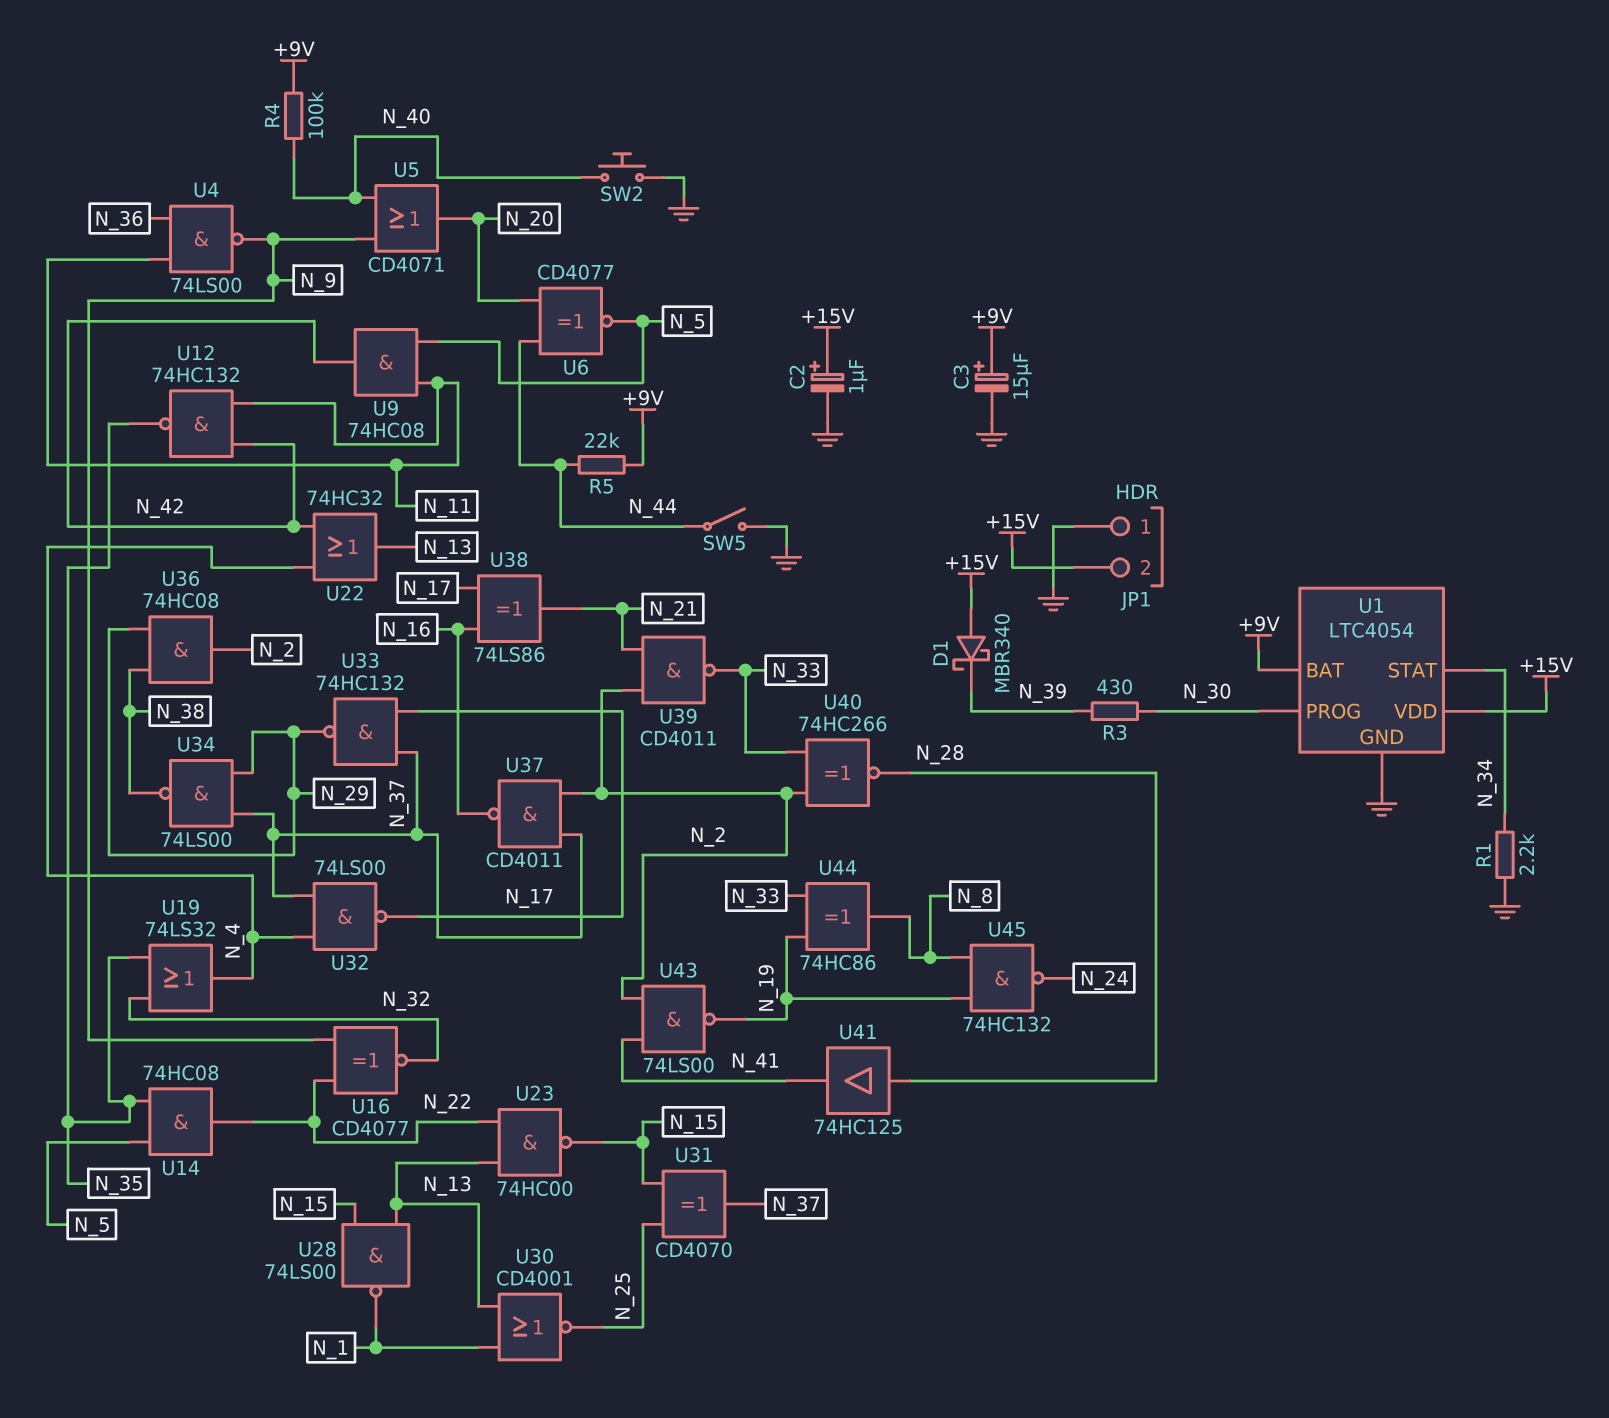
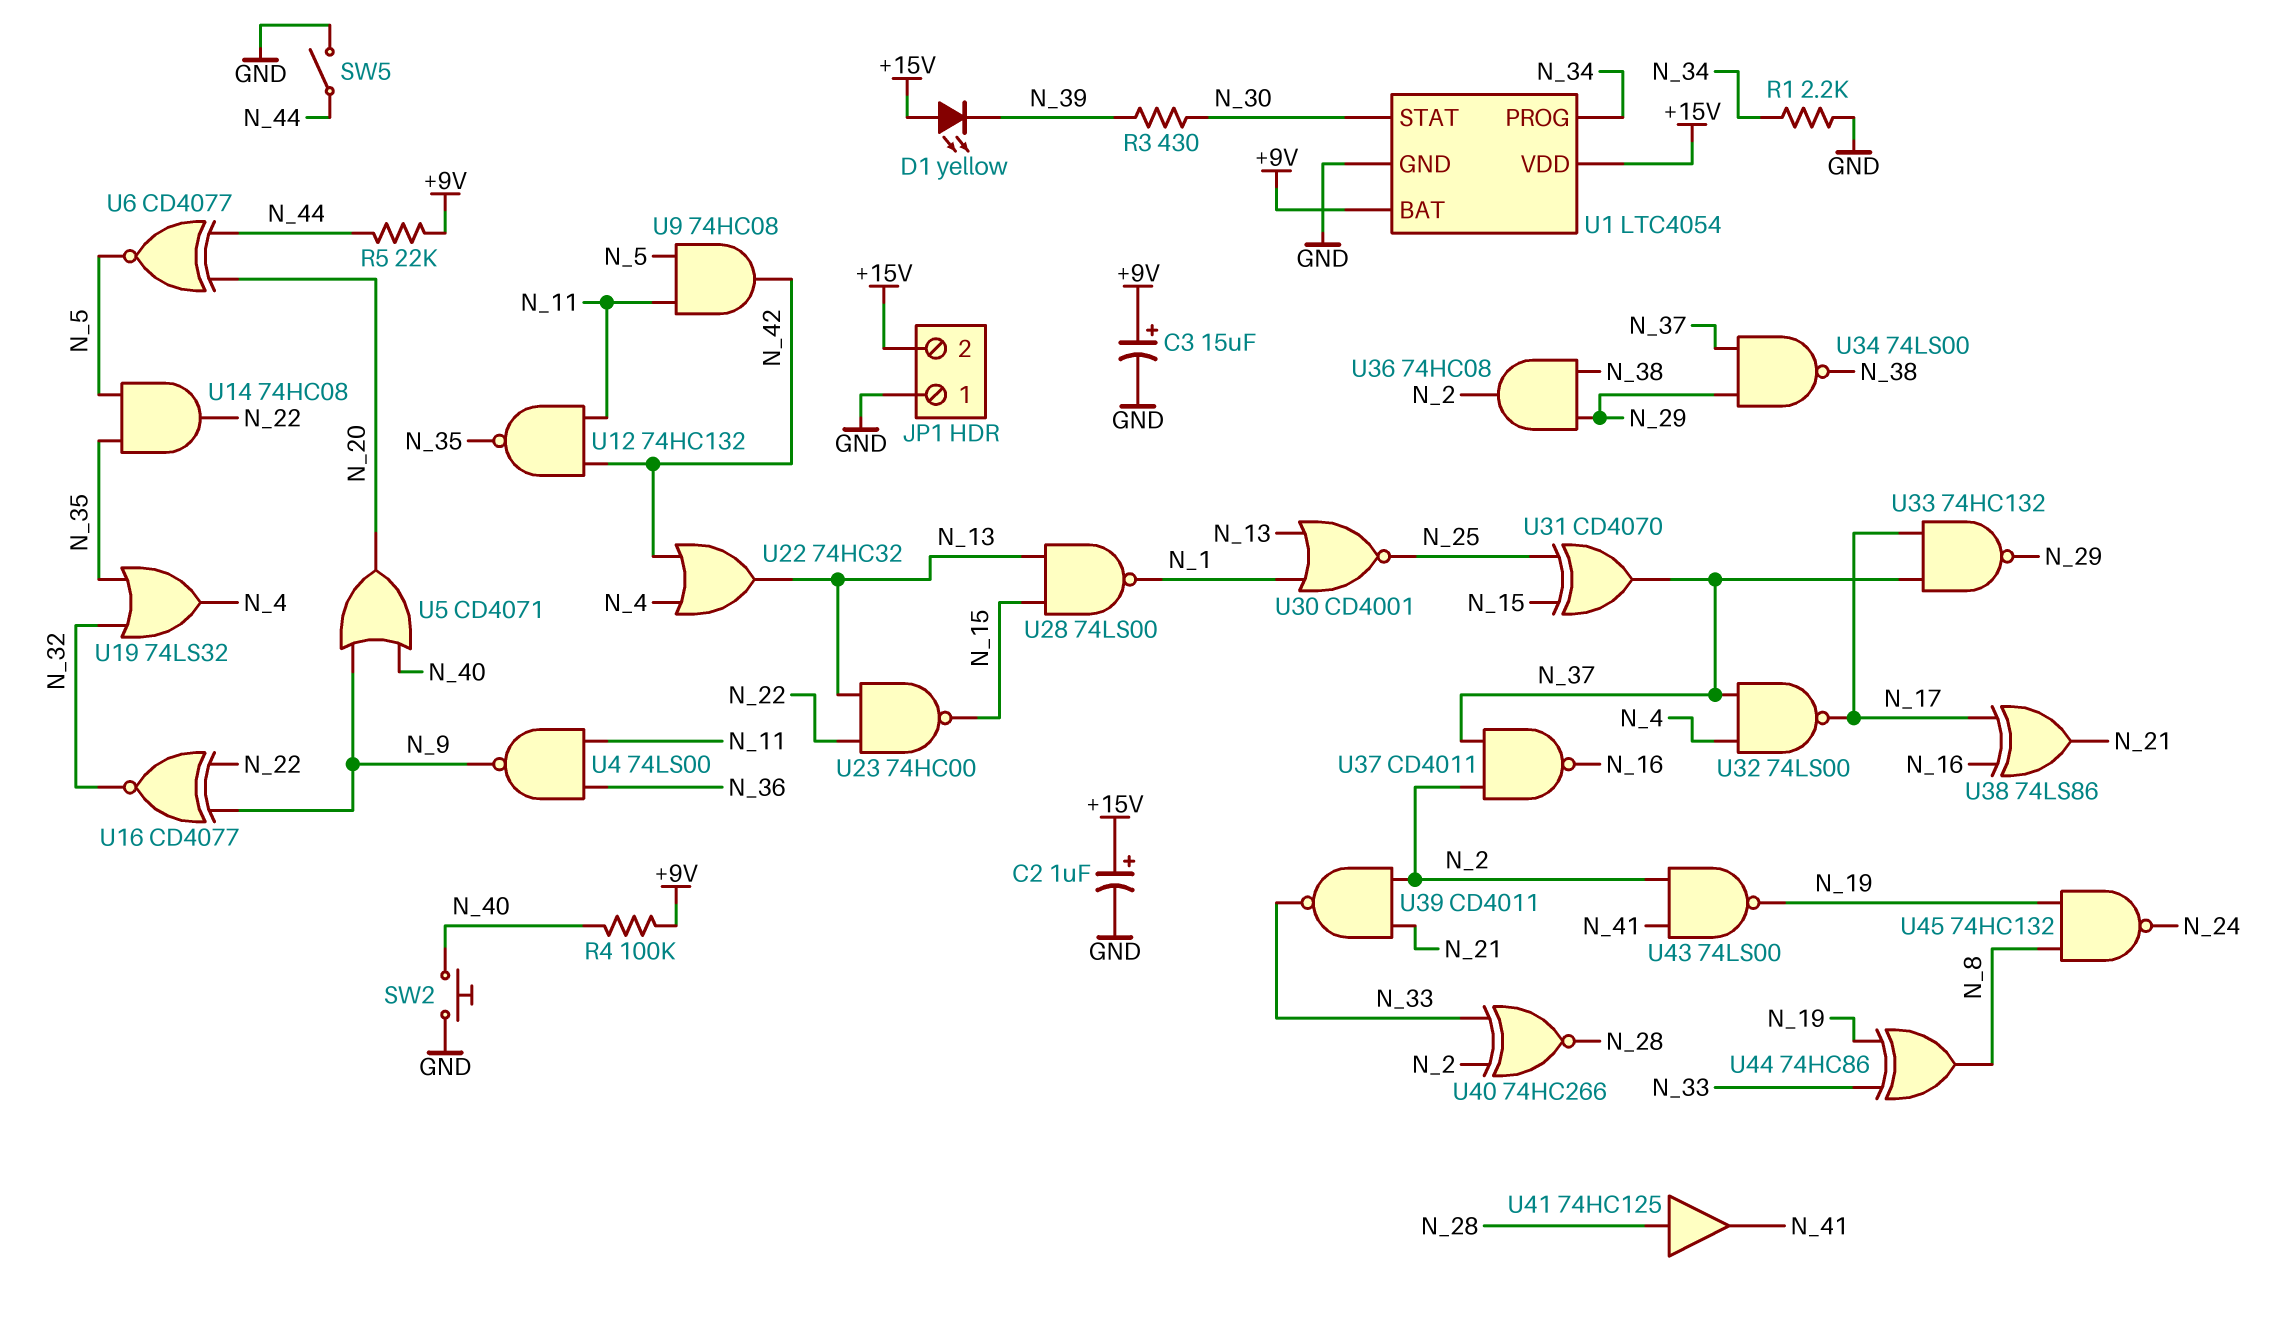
D1: schottky MBR340 (A +15V, K N_39) -> LED yellow (A +15V, K N_39)
U1 pin PROG: N_30 -> N_34
U1 pin STAT: N_34 -> N_30

